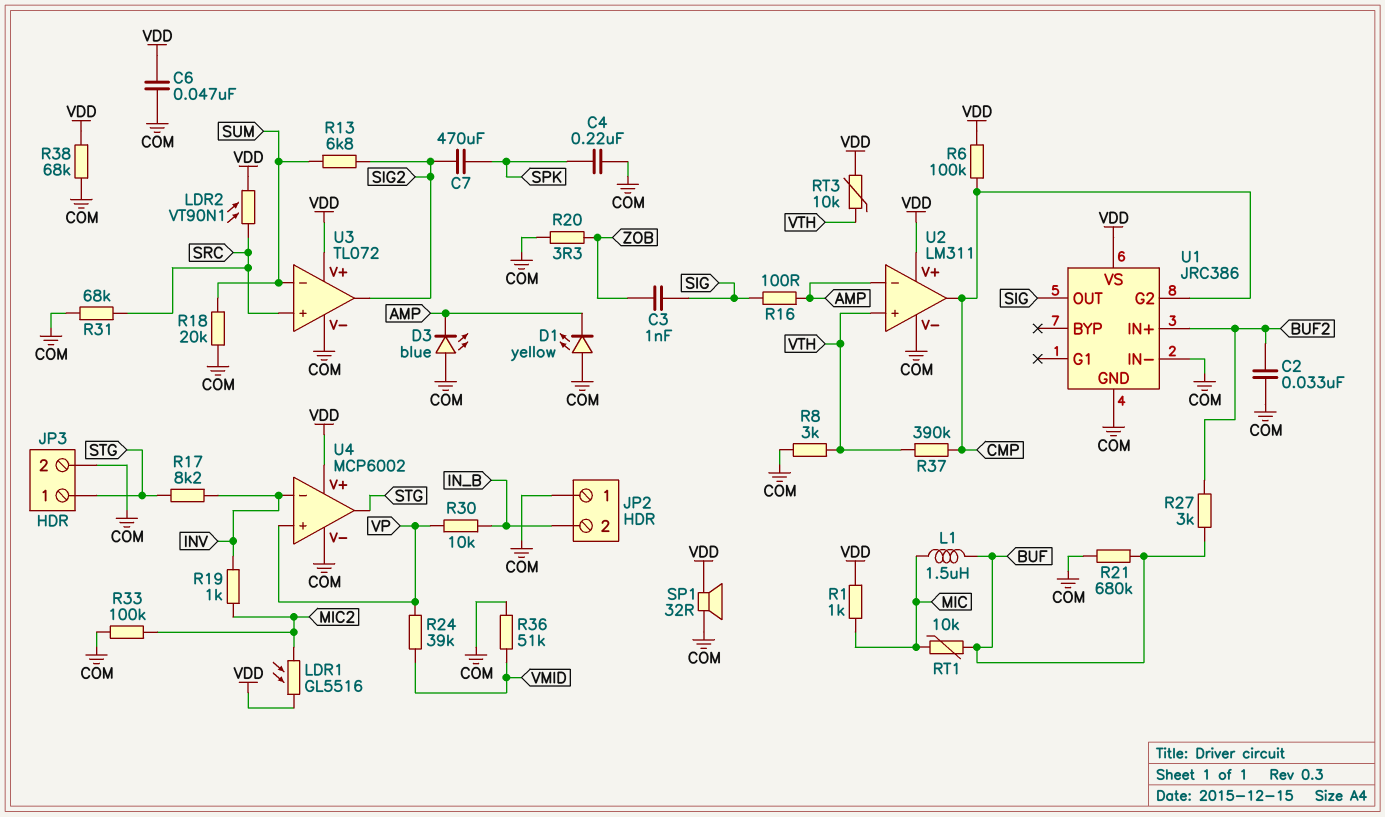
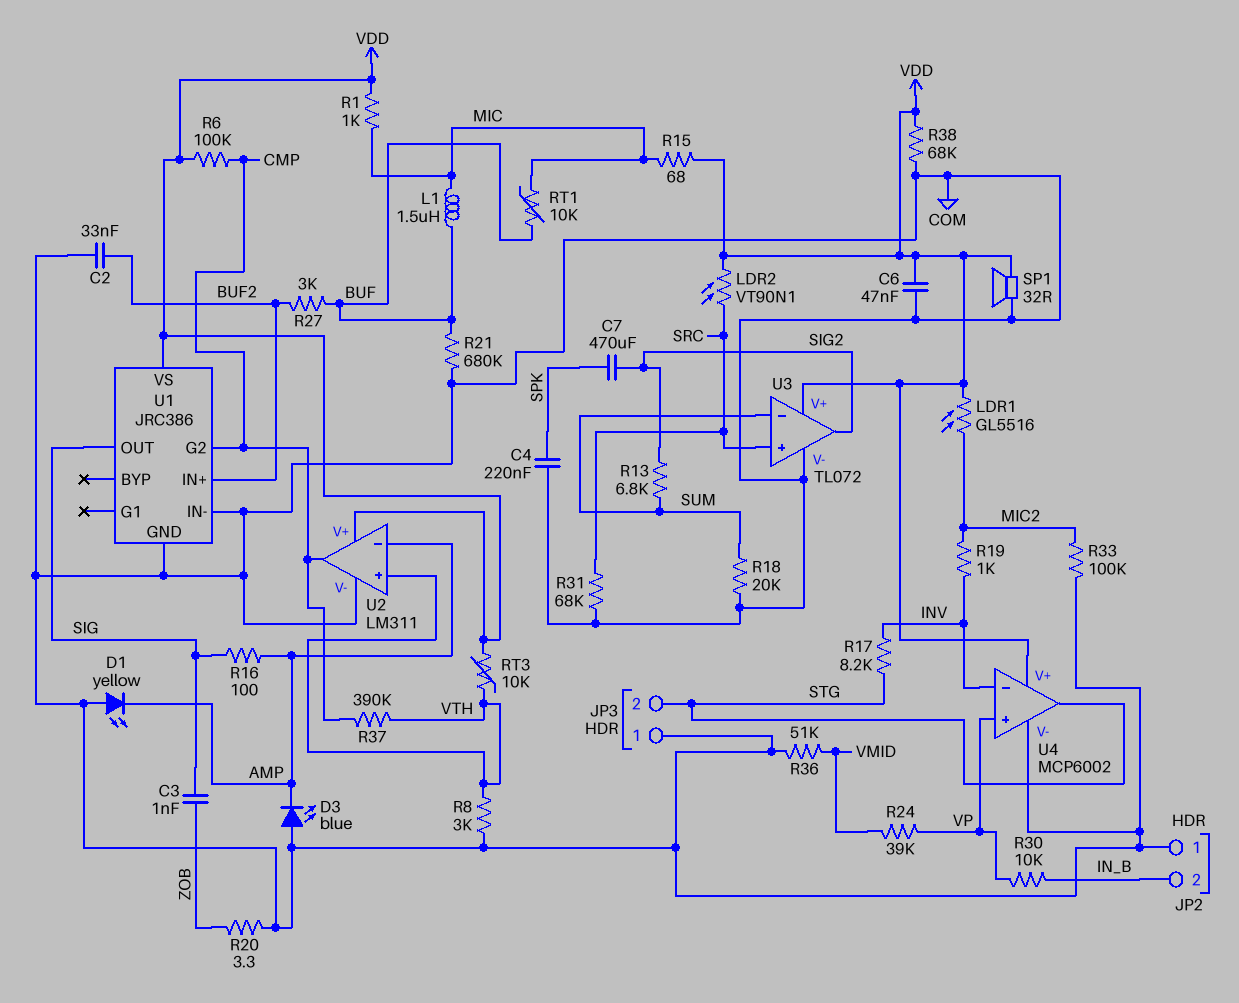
JP3 pin 1: STG -> COM
JP3 pin 2: COM -> STG
R15: none -> 68 (MIC, VDD)

